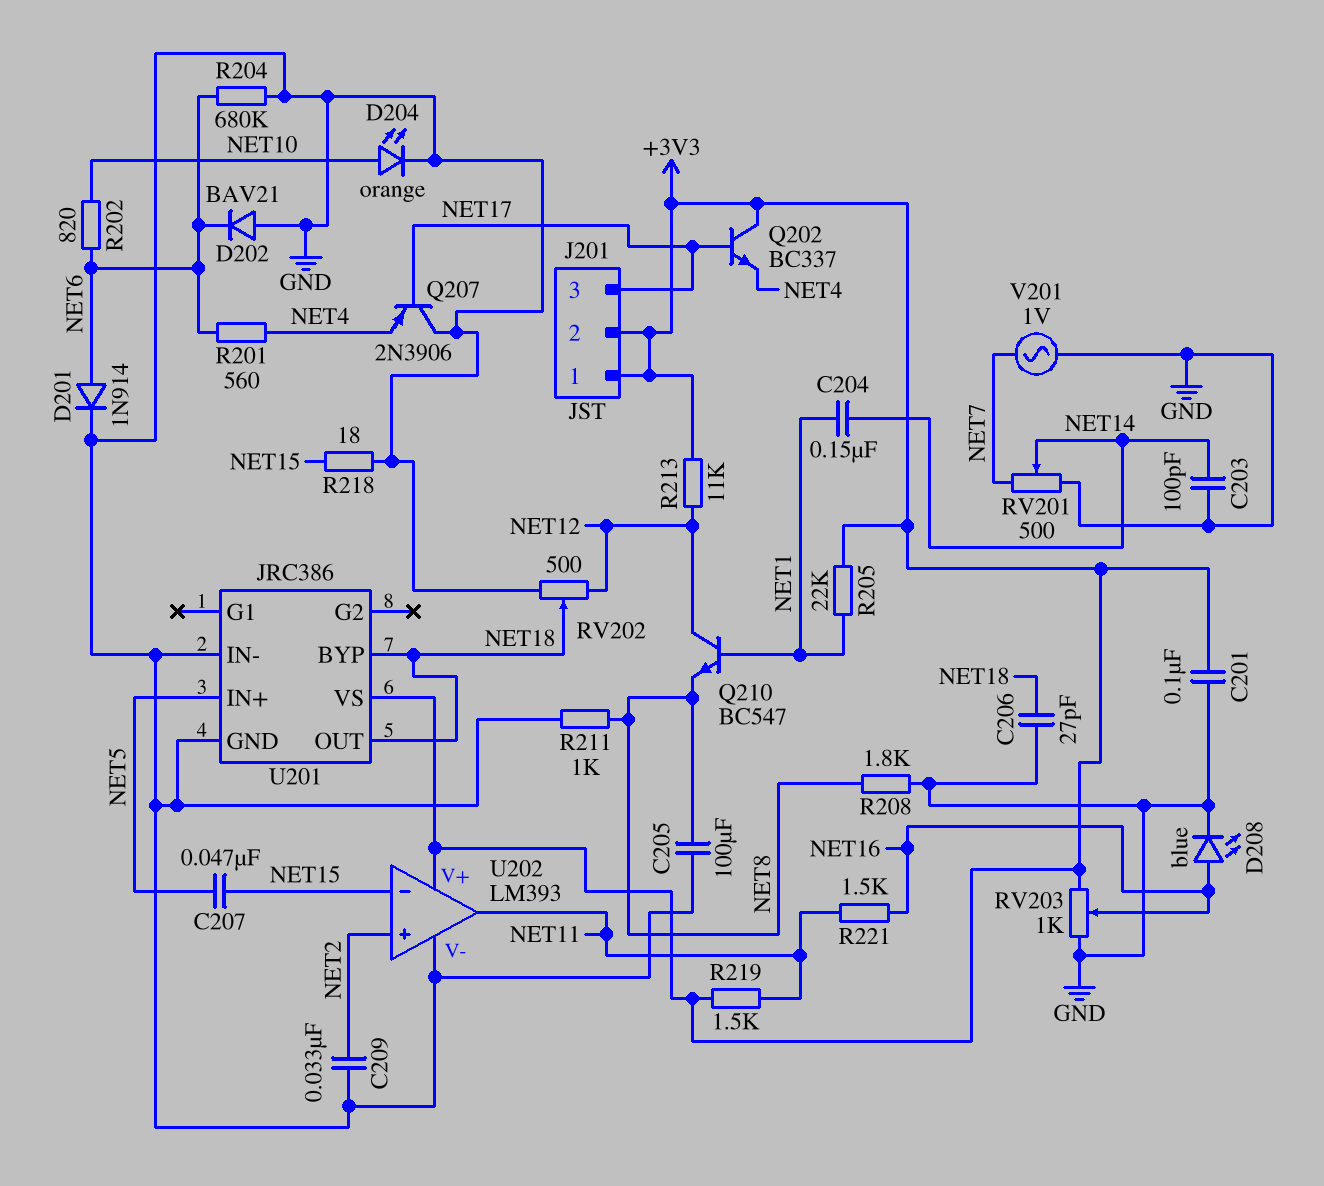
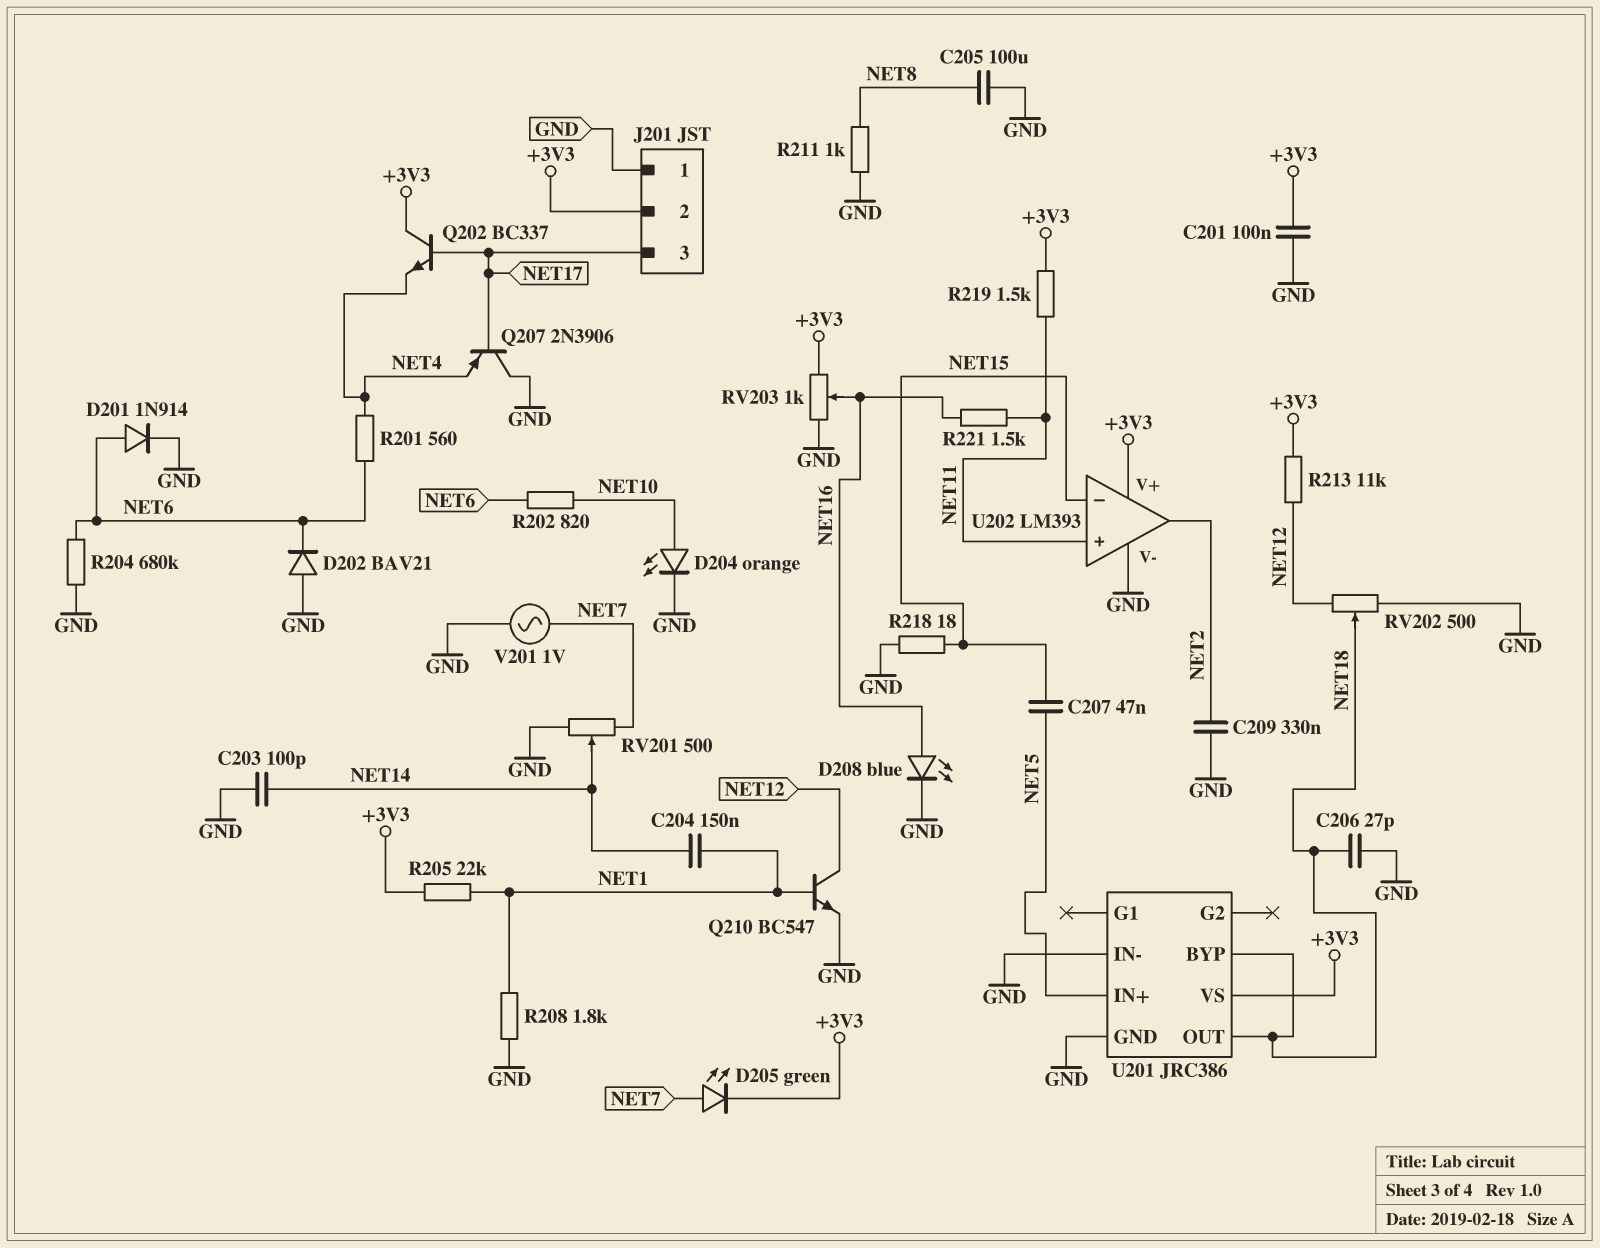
C209: 33nF (GND, NET2) -> 330nF (GND, NET2)
D205: none -> LED green (A NET7, K +3V3)
J201 pin 1: +3V3 -> GND
Q210: NPN BC547 (B NET1, C NET12, E NET8) -> NPN BC547 (B NET1, C NET12, E GND)
R208: 1.8k (GND, NET8) -> 1.8k (GND, NET1)
U202 pin in+: NET2 -> NET11
U202 pin out: NET11 -> NET2

